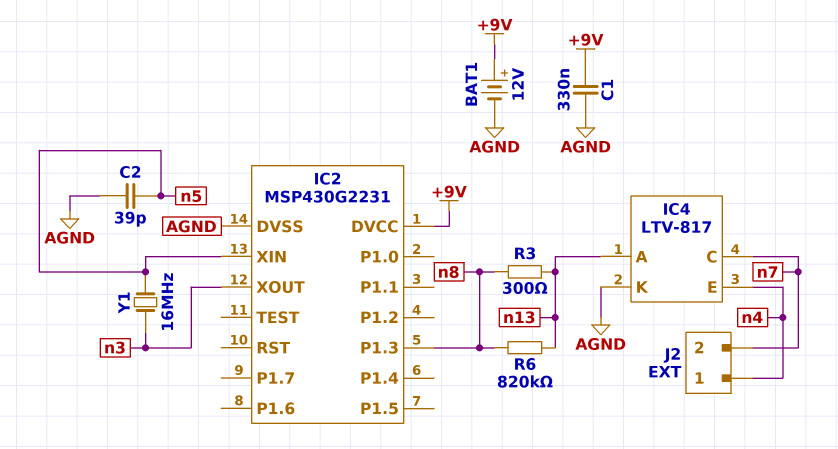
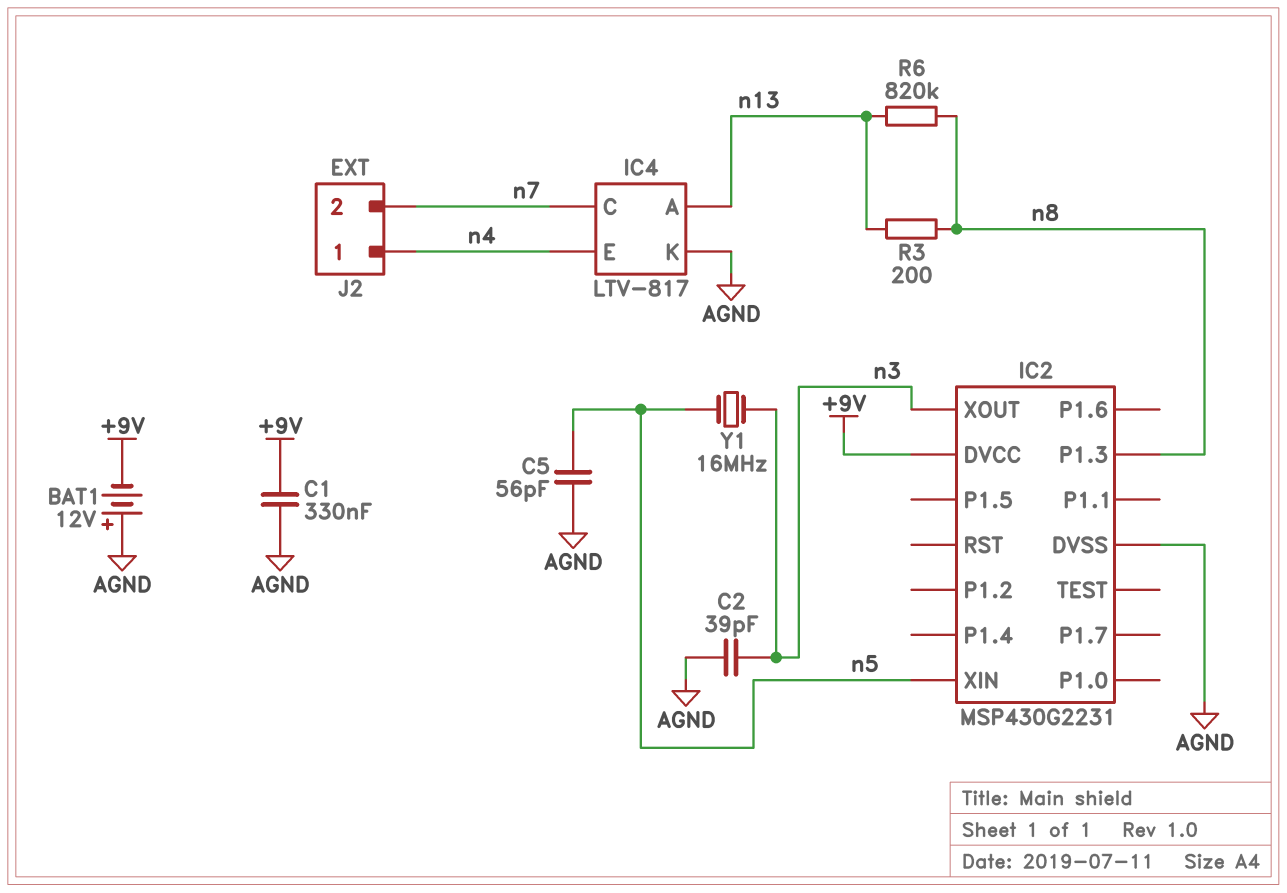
BAT1: 12V (plus +9V, minus AGND) -> 12V (plus AGND, minus +9V)
C2: 39pF (AGND, n5) -> 39pF (AGND, n3)
C5: none -> 56pF (AGND, n5)
R3: 300 (n8, n13) -> 200 (n8, n13)

